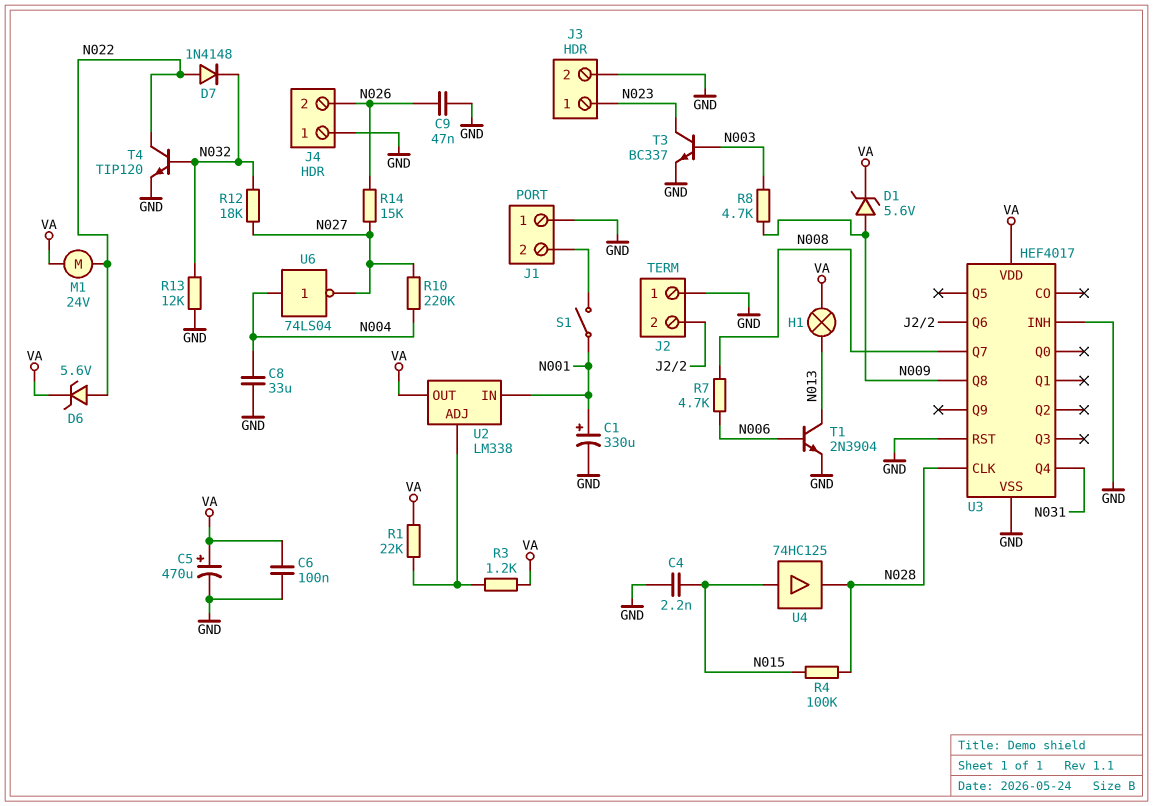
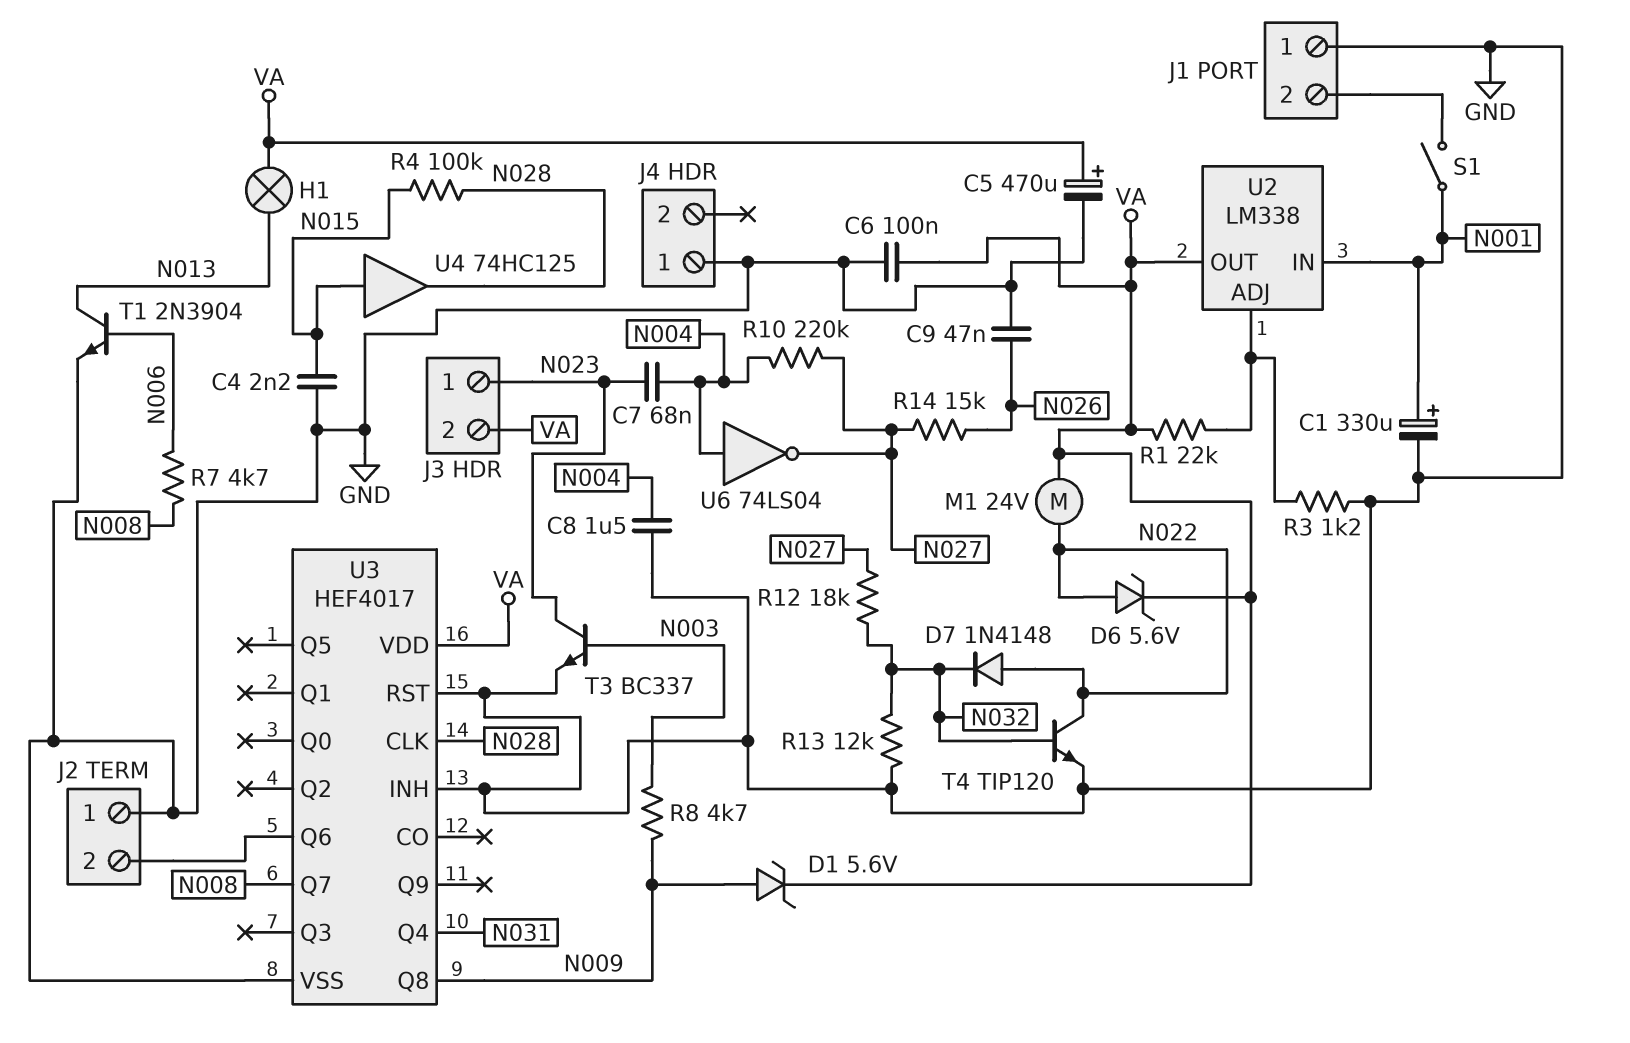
C7: none -> 68nF (N004, N023)
C8: 33uF (GND, N004) -> 1.5uF (GND, N004)
J3 pin 2: GND -> VA
J4 pin 2: N026 -> none
R3: 1.2k (U2/ADJ, VA) -> 1.2k (GND, U2/ADJ)

